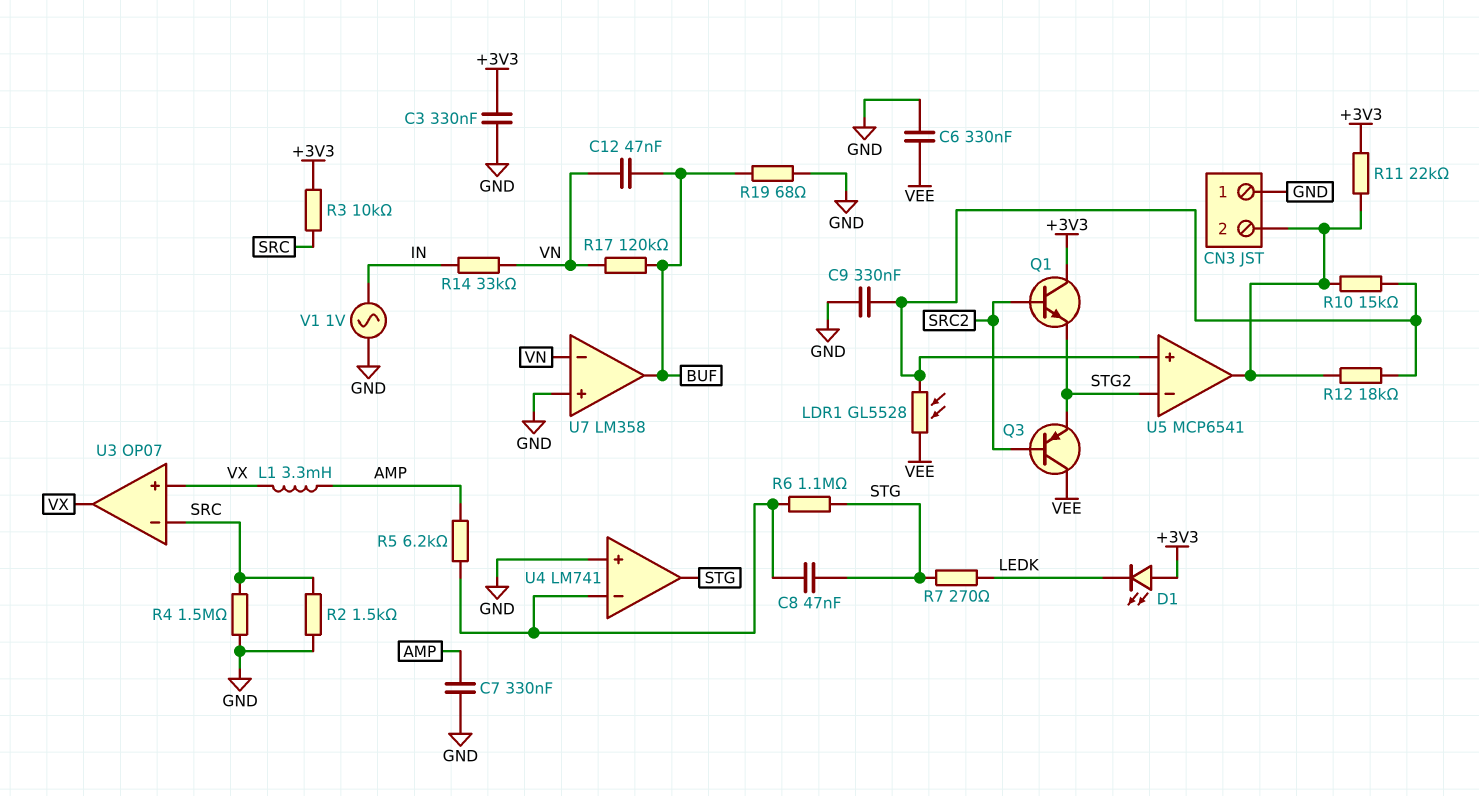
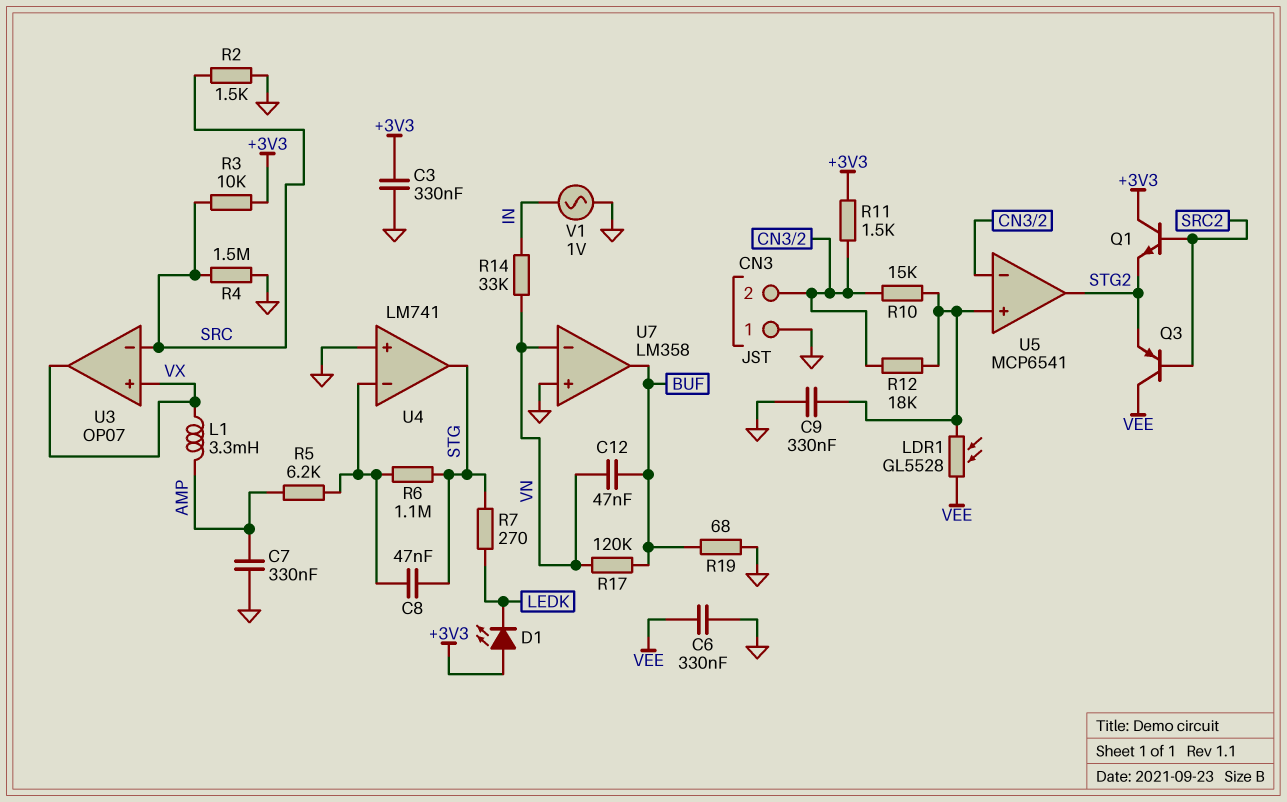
R11: 22k (+3V3, CN3/2) -> 1.5k (+3V3, CN3/2)
U5 pin in-: STG2 -> CN3/2
U5 pin out: CN3/2 -> STG2

